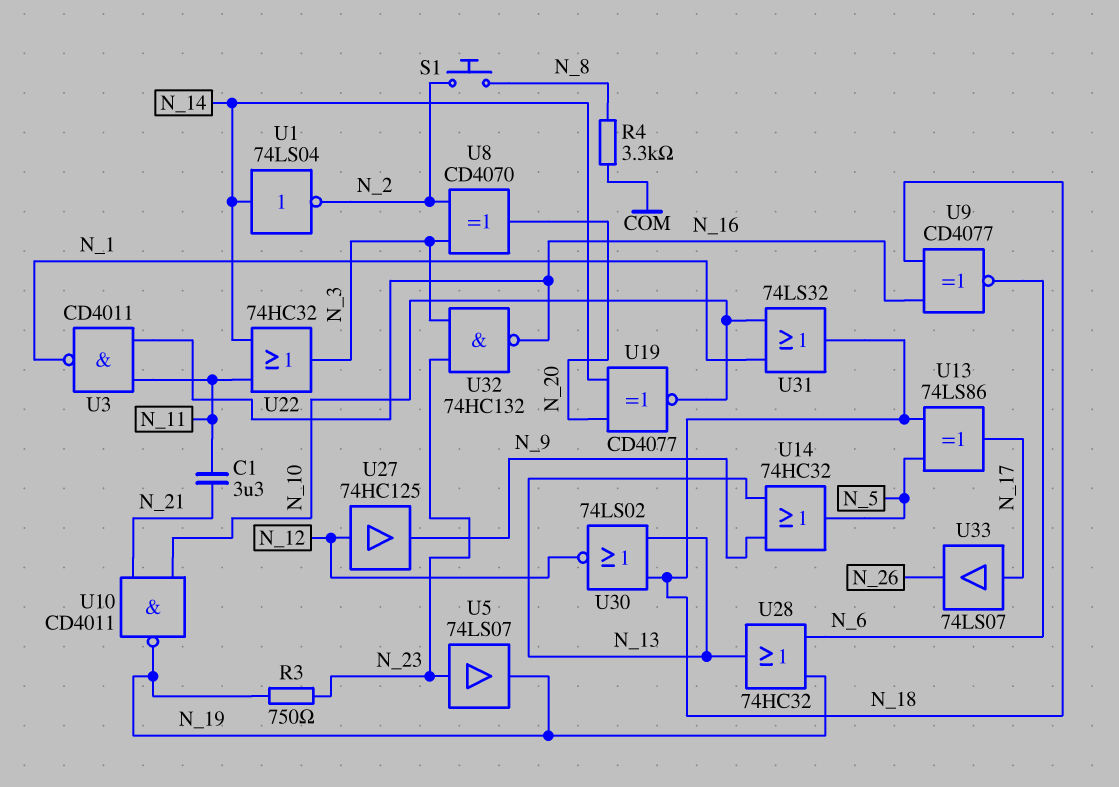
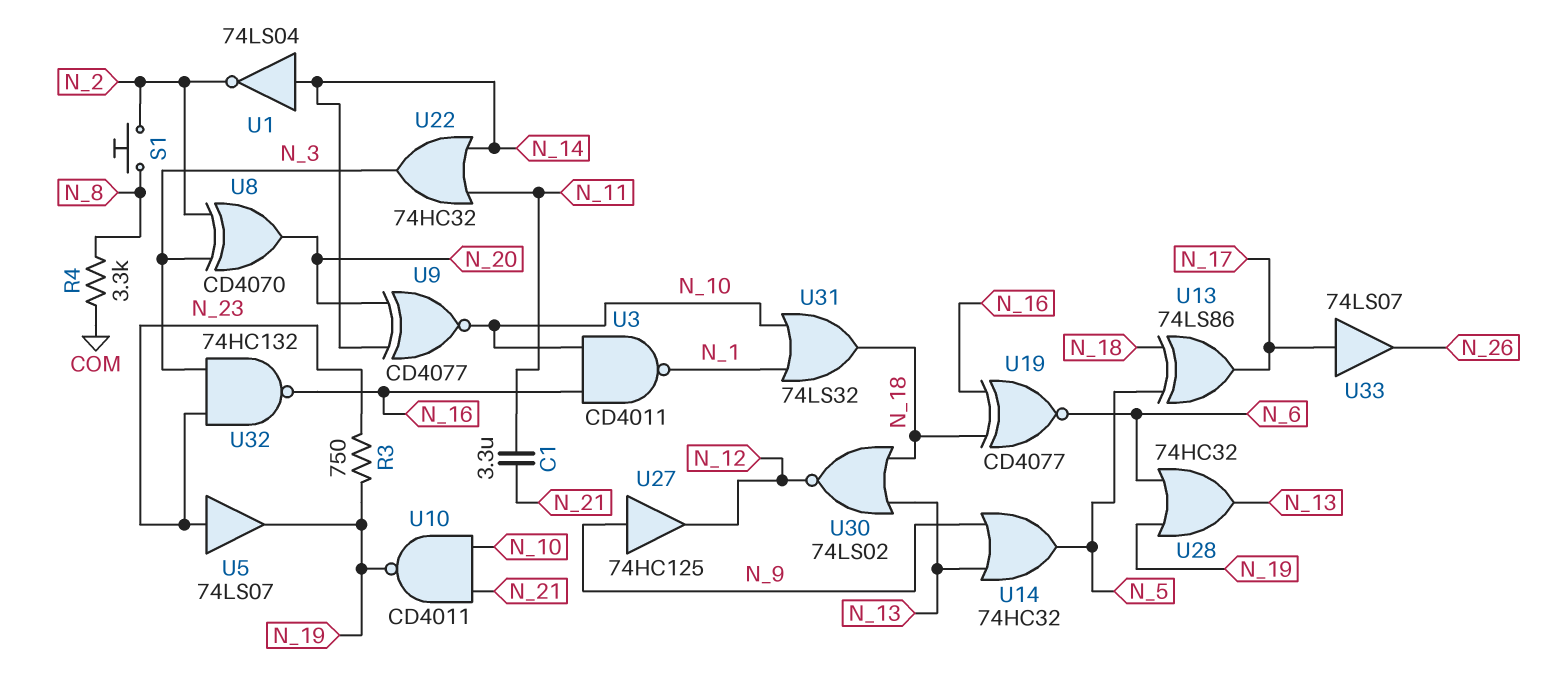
U3: NAND CD4011 (in N_11, in N_16, out N_1) -> NAND CD4011 (in N_10, in N_16, out N_1)
U9: XNOR CD4077 (in N_16, in N_18, out N_6) -> XNOR CD4077 (in N_14, in N_20, out N_10)
U19: XNOR CD4077 (in N_14, in N_20, out N_10) -> XNOR CD4077 (in N_16, in N_18, out N_6)
U27: buffer 74HC125 (in N_12, out N_9) -> buffer 74HC125 (in N_9, out N_12)

